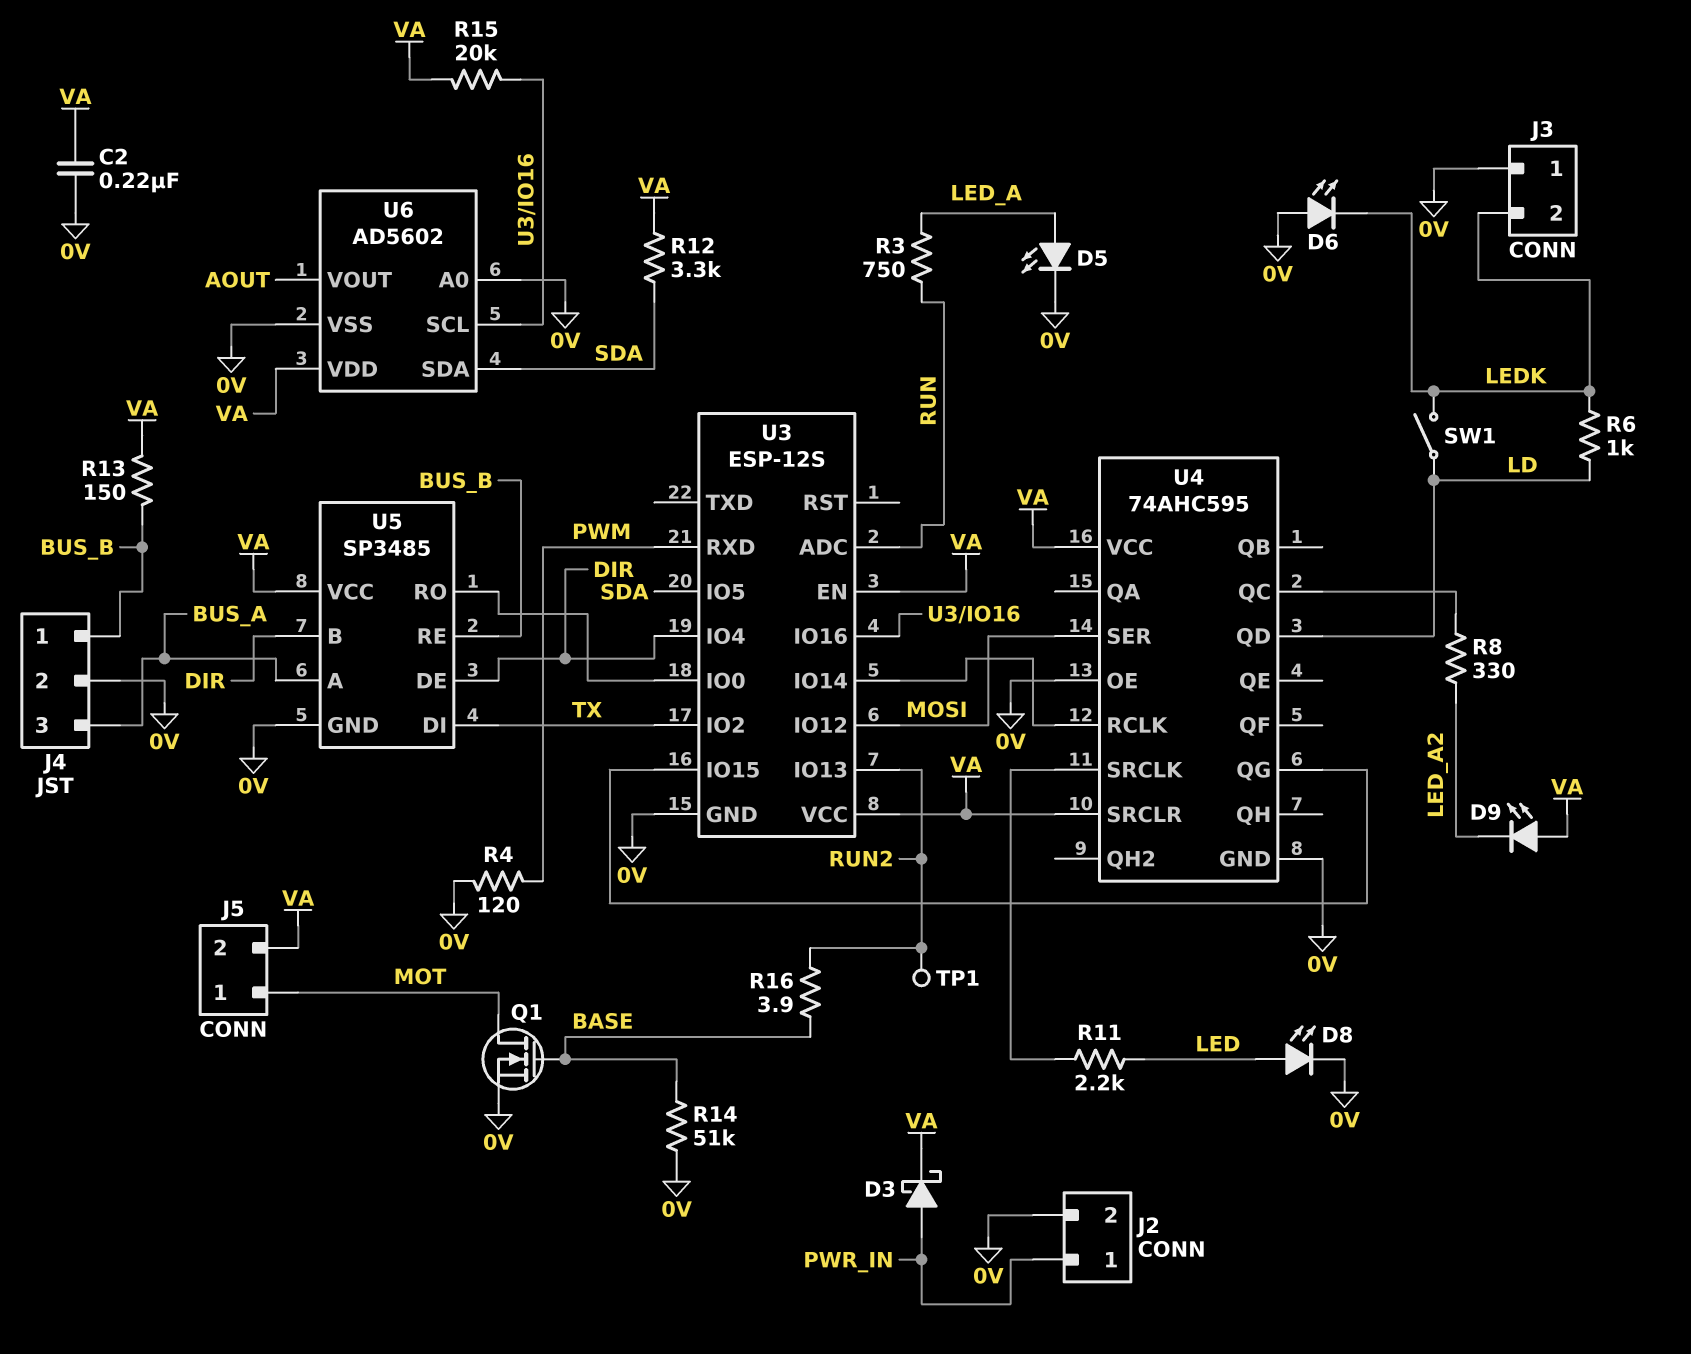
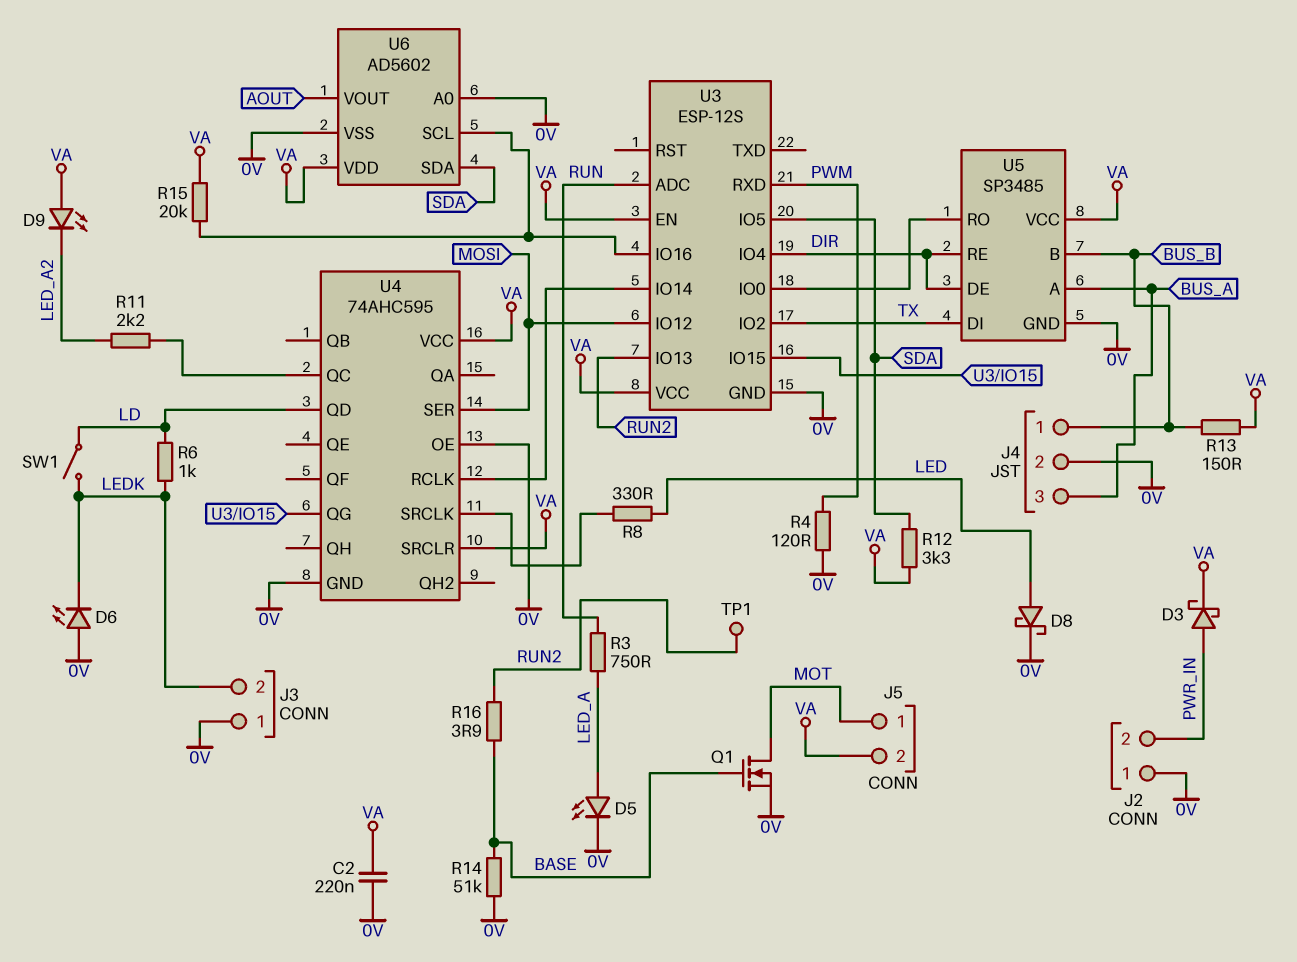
D8: LED (A LED, K 0V) -> schottky (A LED, K 0V)
J2 pin 1: PWR_IN -> 0V
J2 pin 2: 0V -> PWR_IN
R8: 330 (LED_A2, U4/QC) -> 330 (LED, U4/SRCLK)
R11: 2.2k (LED, U4/SRCLK) -> 2.2k (LED_A2, U4/QC)
U5 pin B: DIR -> BUS_B
U5 pin RE: BUS_B -> DIR

